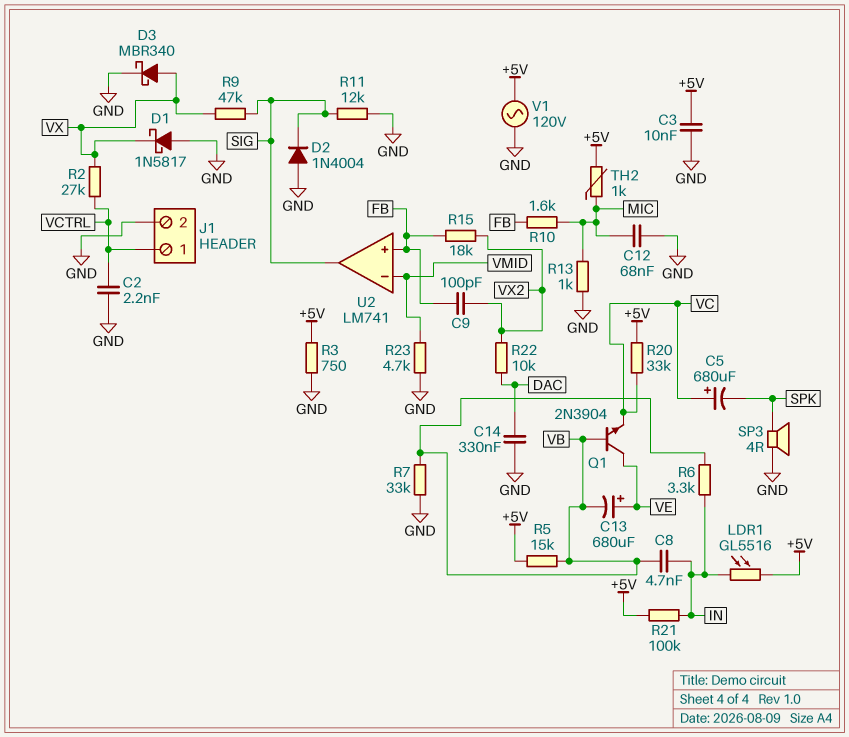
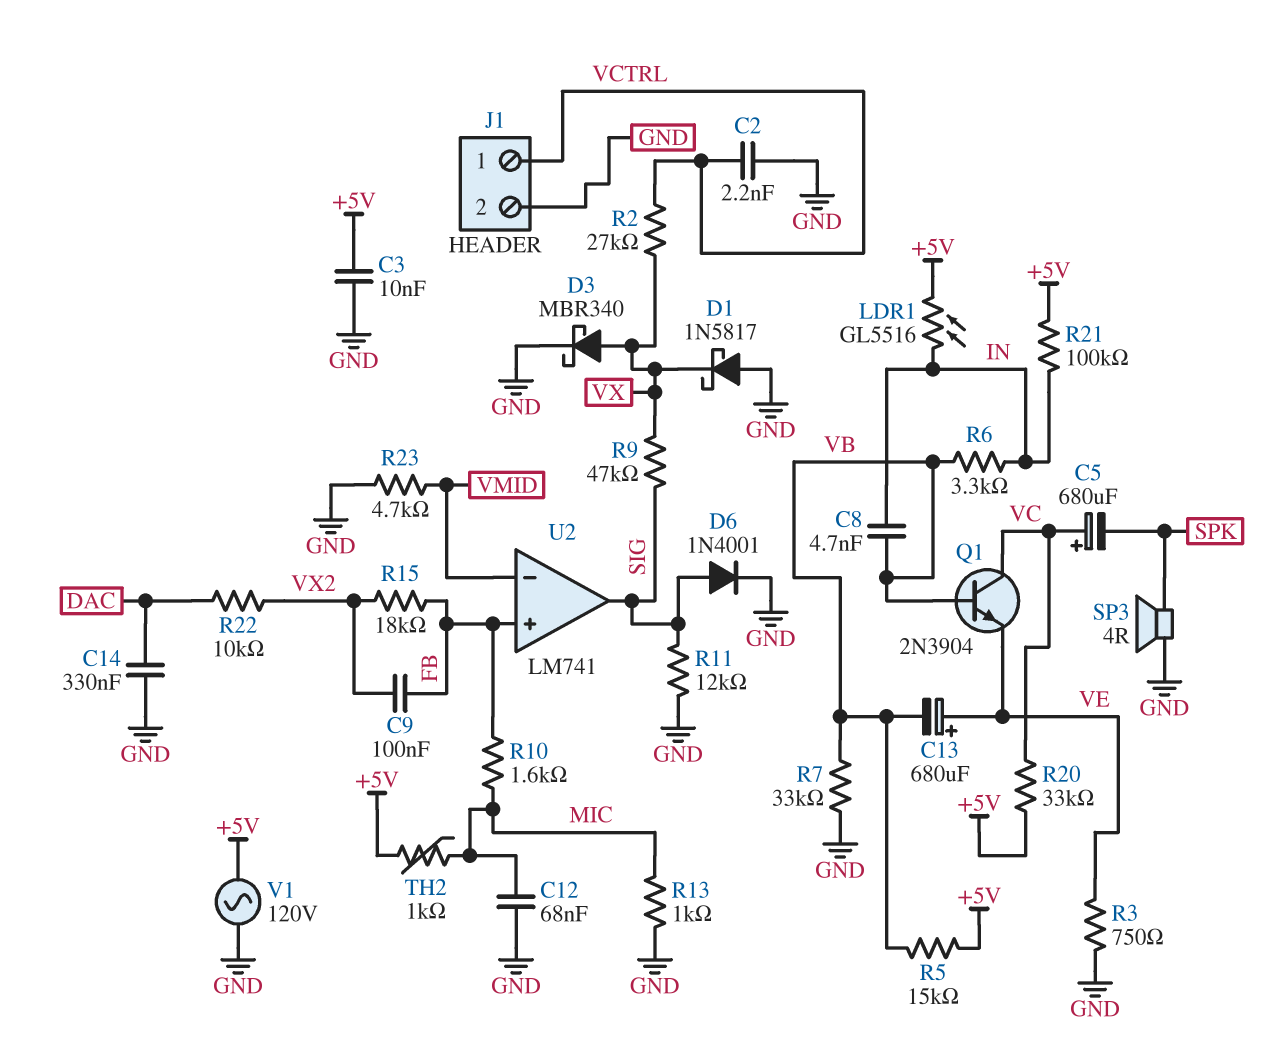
C9: 100pF (FB, VX2) -> 100nF (FB, VX2)
D2: diode 1N4004 (A GND, K SIG) -> none
D6: none -> diode 1N4001 (A SIG, K GND)
Q1: NPN 2N3904 (B VB, C VE, E VC) -> NPN 2N3904 (B VB, C VC, E VE)
R3: 750 (+5V, GND) -> 750 (GND, VE)

